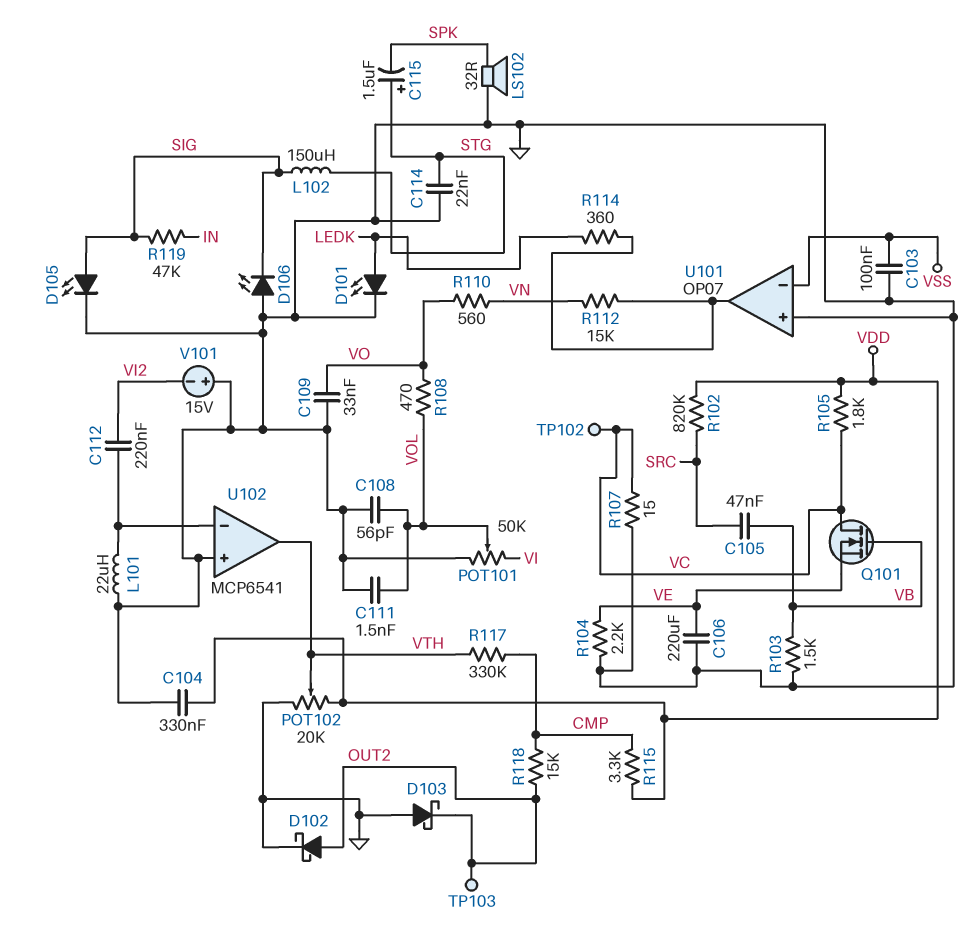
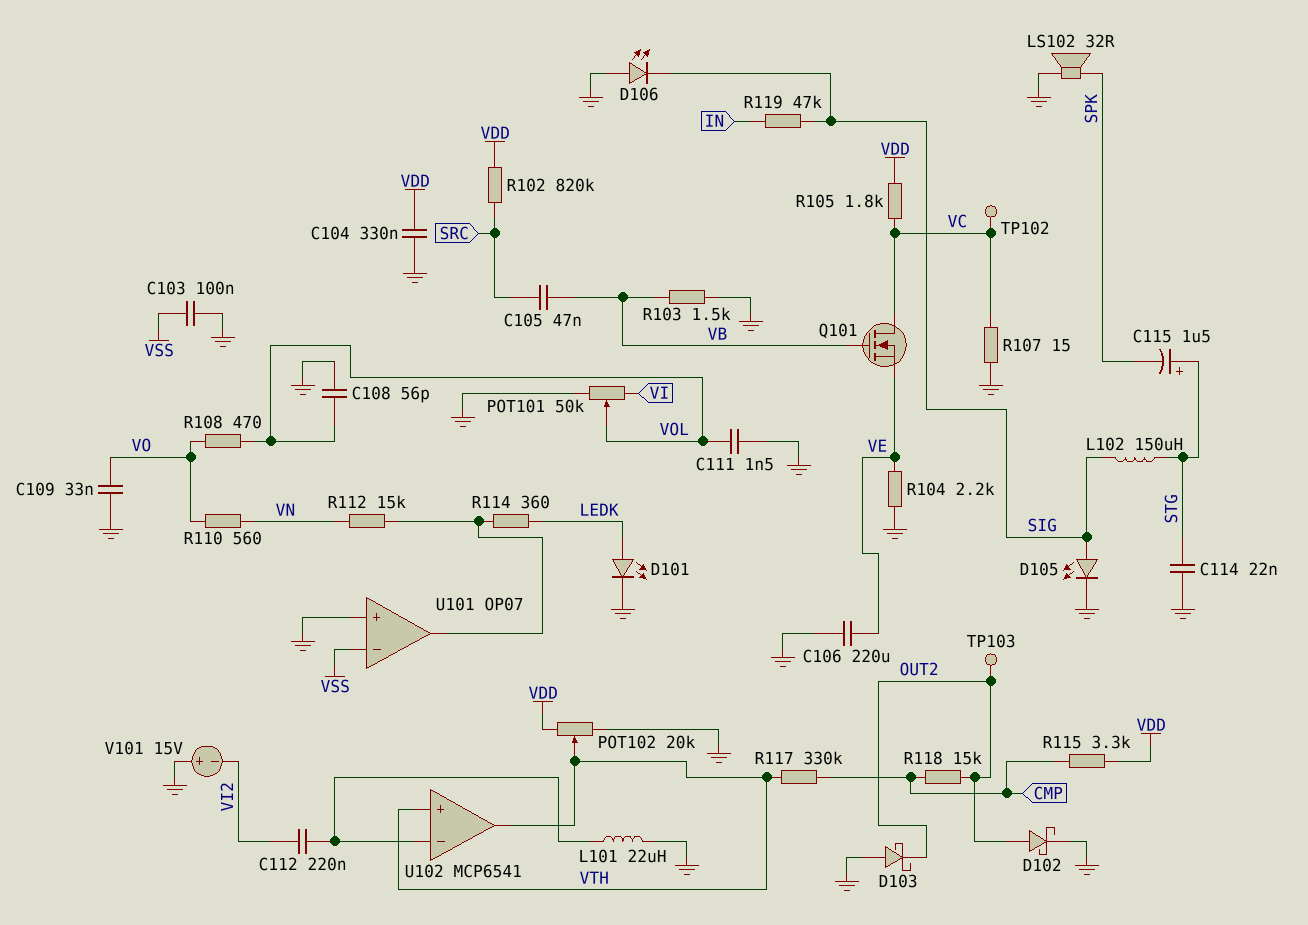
U102 pin in+: GND -> VTH

